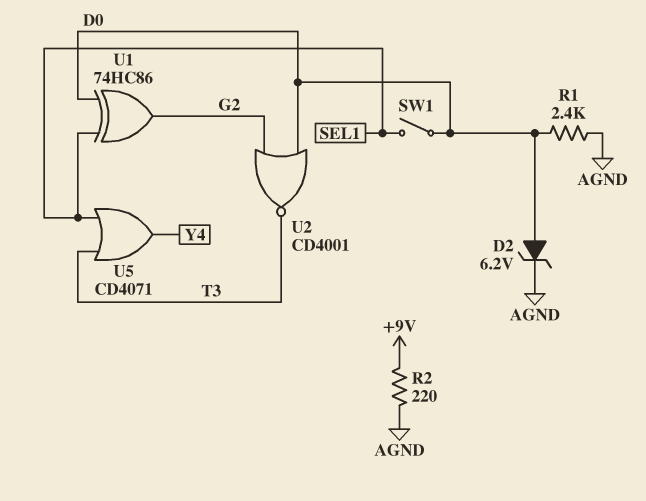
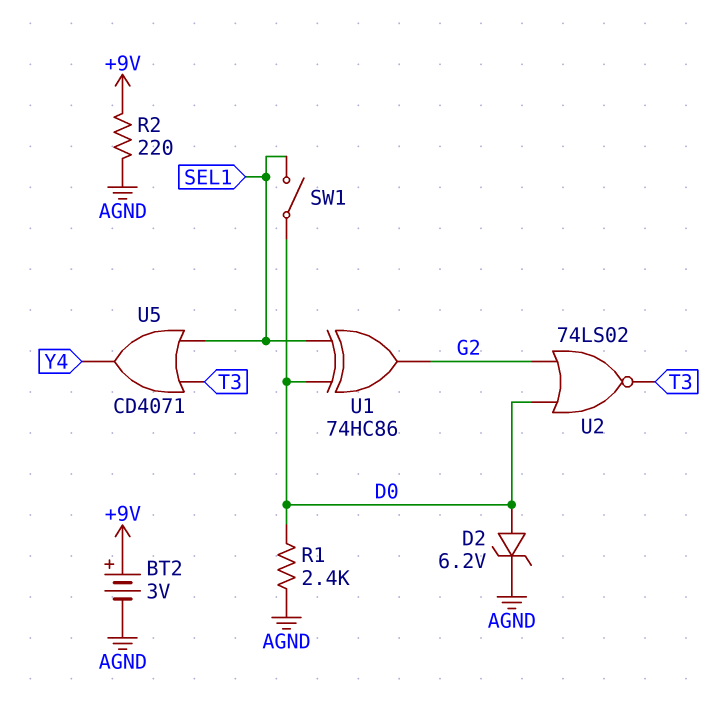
BT2: none -> 3V (plus +9V, minus AGND)
U2: NOR CD4001 (in D0, in G2, out T3) -> NOR 74LS02 (in D0, in G2, out T3)

